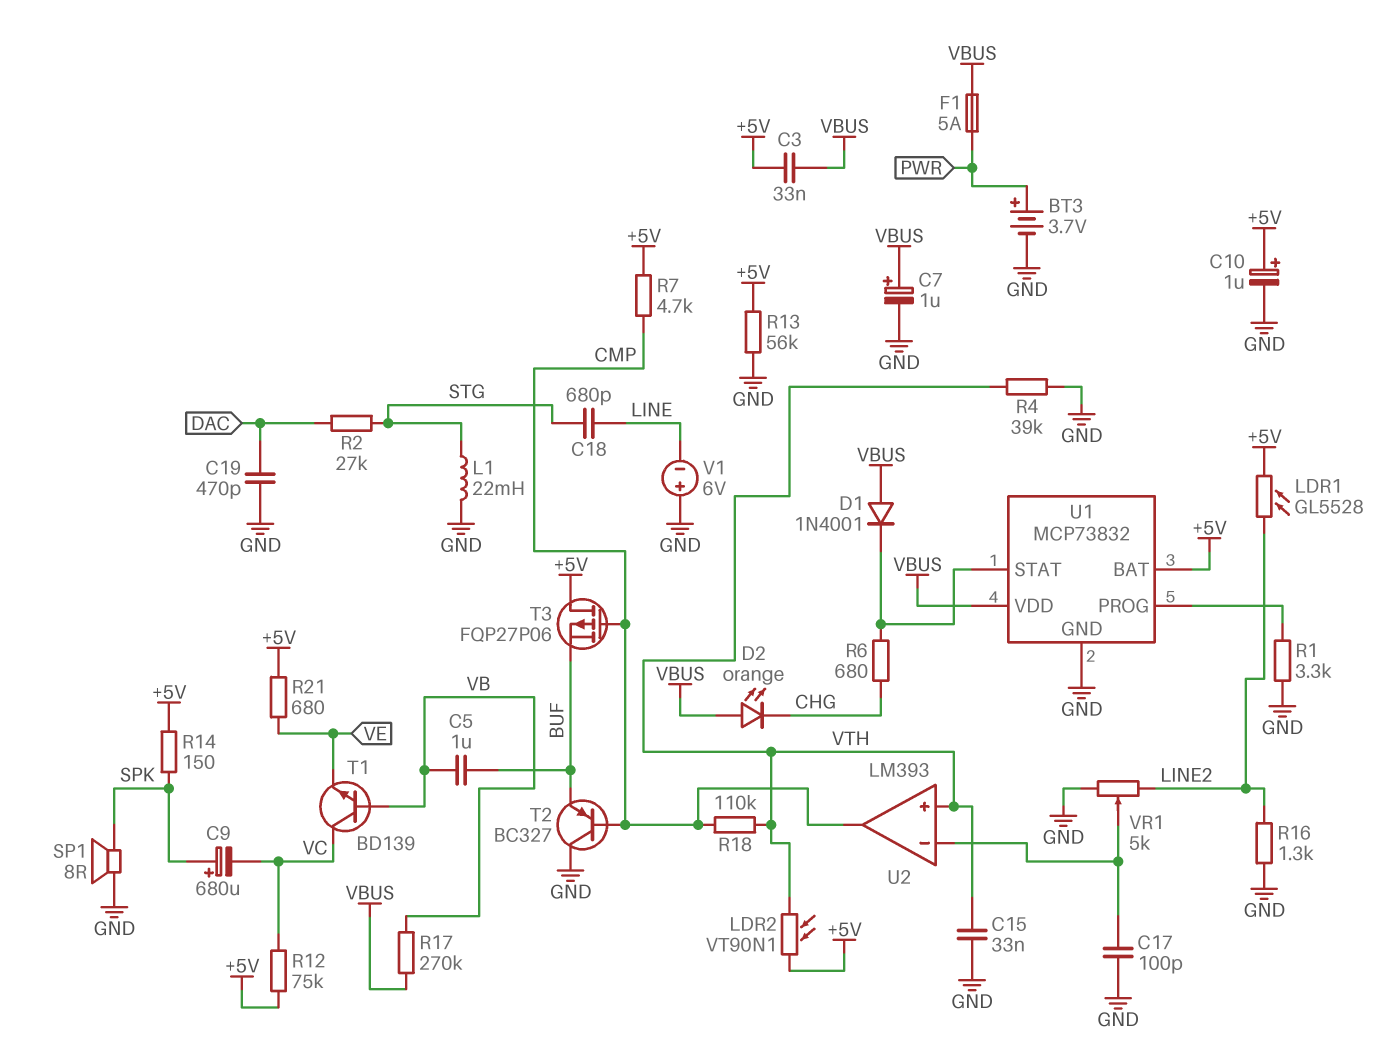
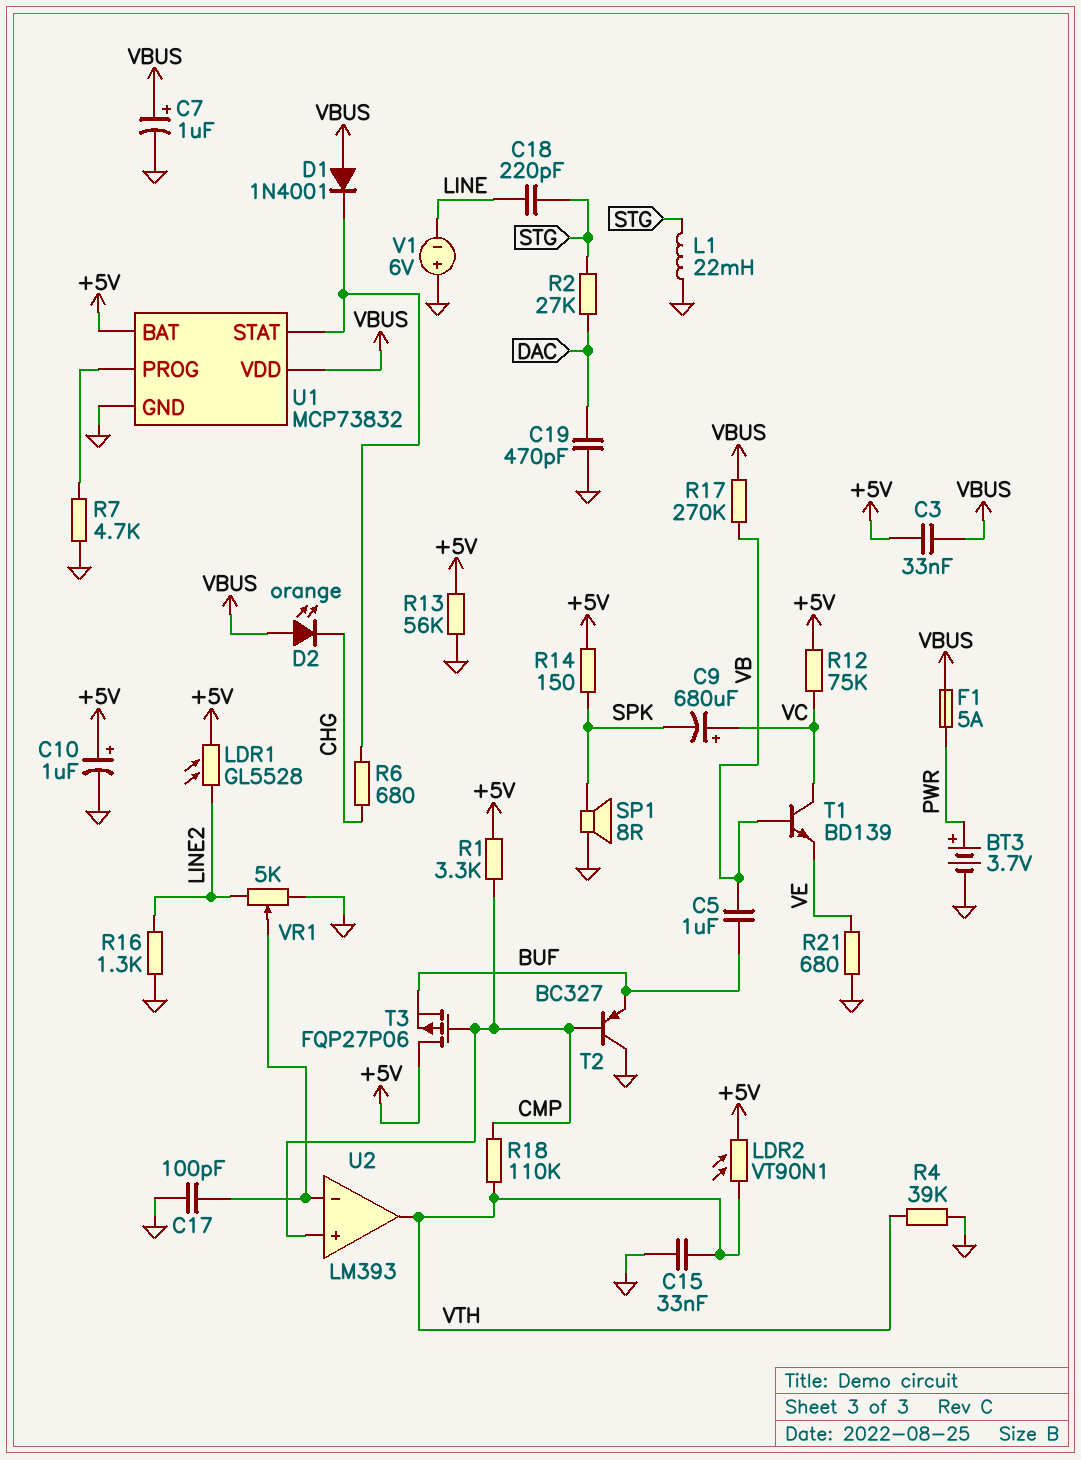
C9: 680uF (plus SPK, minus VC) -> 680uF (plus VC, minus SPK)
C18: 680pF (LINE, STG) -> 220pF (LINE, STG)
R1: 3.3k (GND, U1/PROG) -> 3.3k (+5V, CMP)
R7: 4.7k (+5V, CMP) -> 4.7k (GND, U1/PROG)
R21: 680 (+5V, VE) -> 680 (GND, VE)
U2 pin in+: VTH -> CMP
U2 pin out: CMP -> VTH

